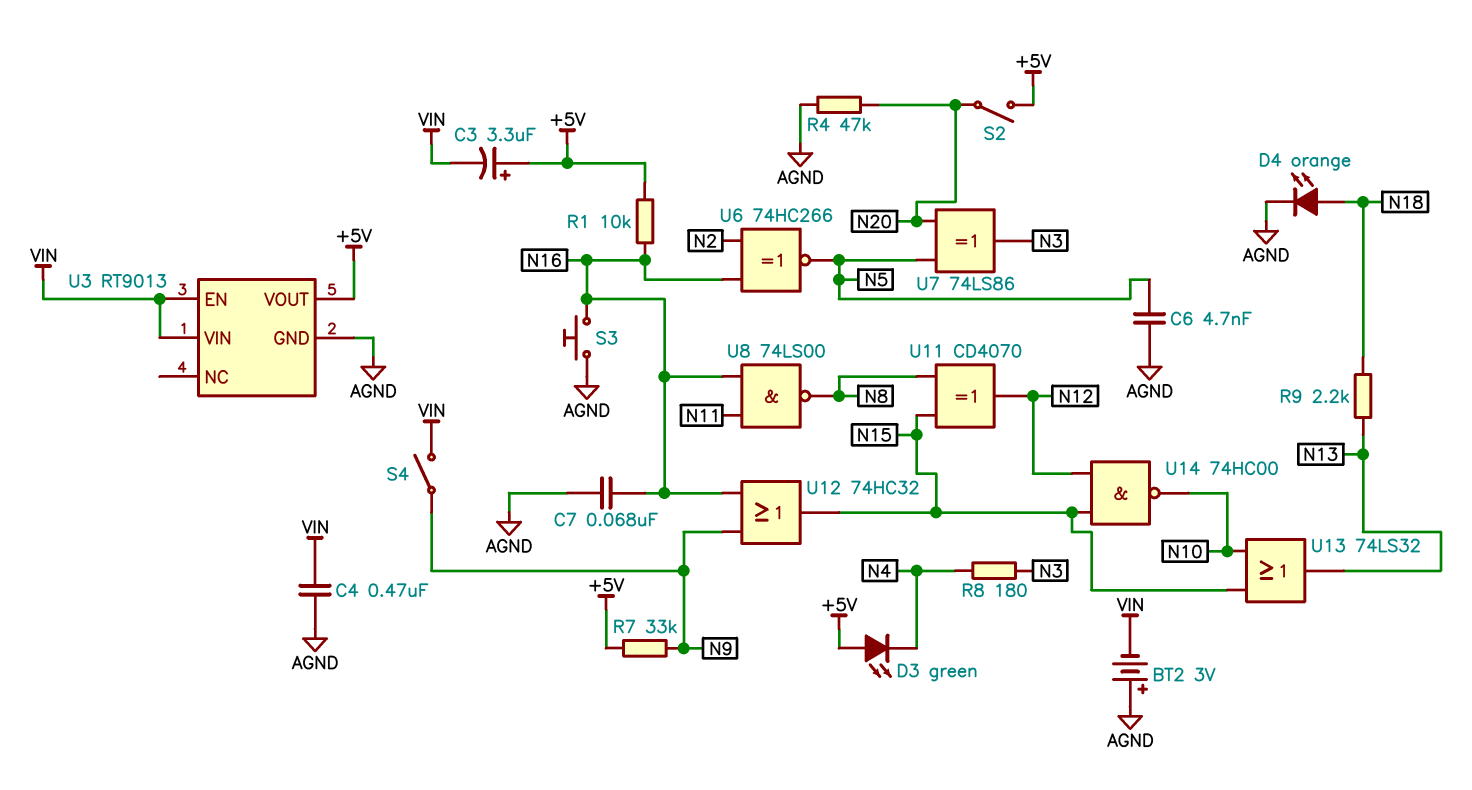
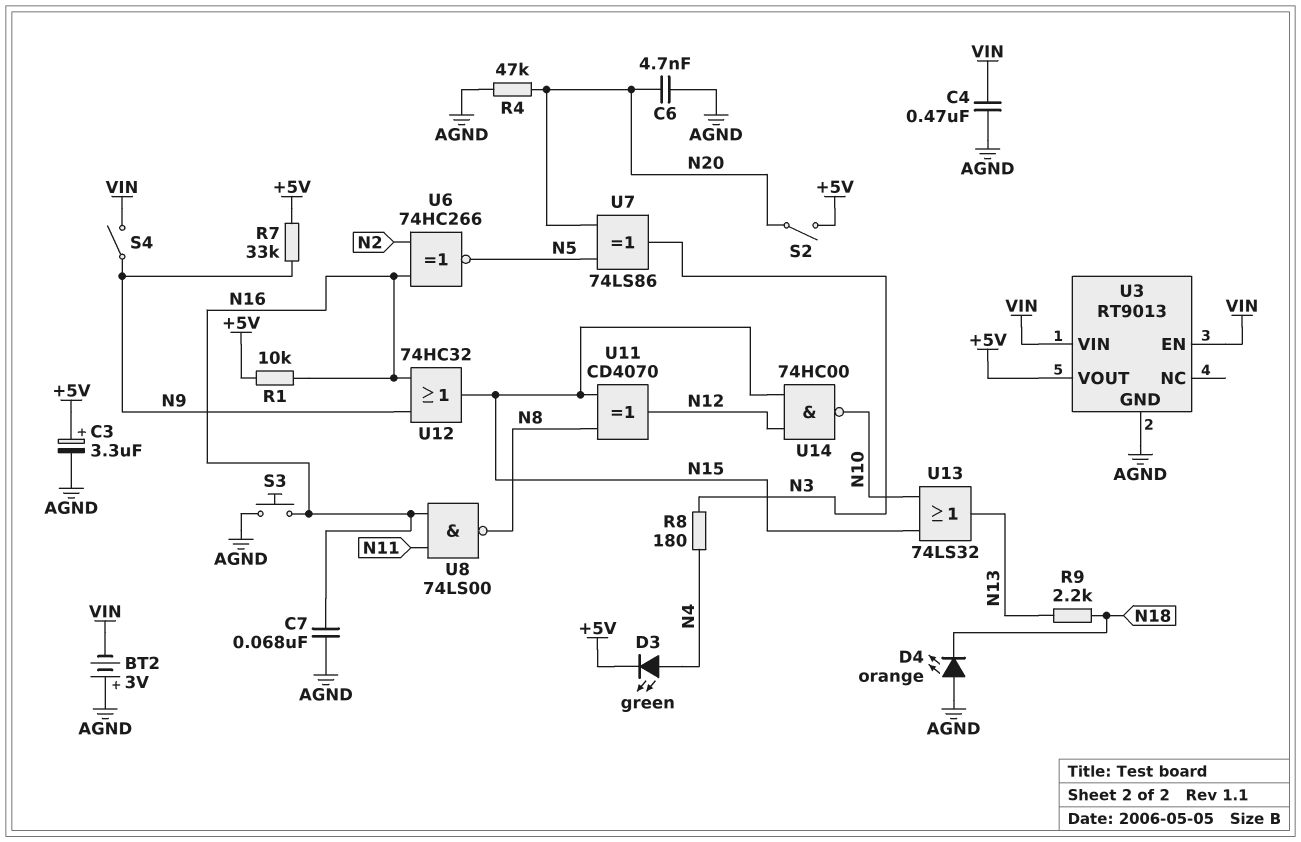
C3: 3.3uF (plus +5V, minus VIN) -> 3.3uF (plus +5V, minus AGND)
C6: 4.7nF (AGND, N5) -> 4.7nF (AGND, N20)
D3: LED green (A +5V, K N4) -> LED green (A N4, K +5V)
D4: LED orange (A N18, K AGND) -> LED orange (A AGND, K N18)

